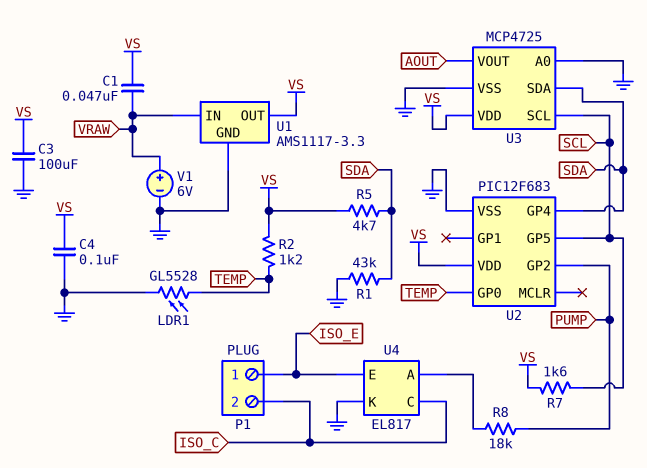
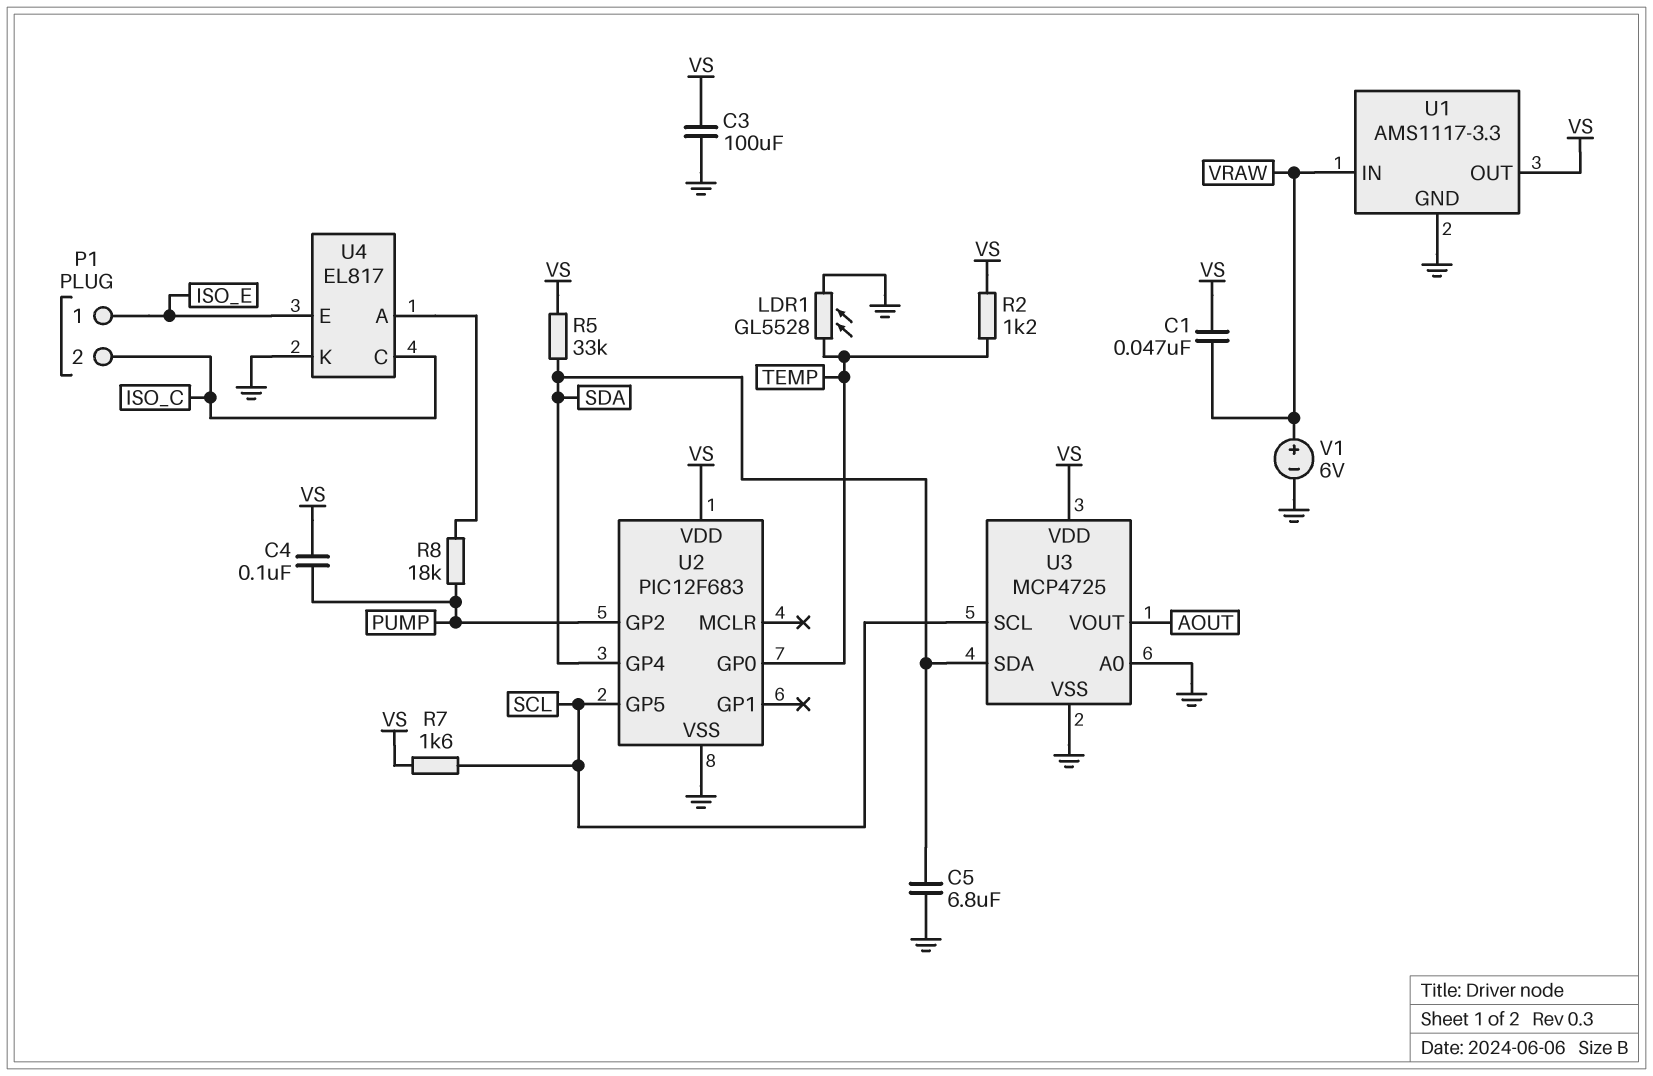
C4: 100nF (GND, VS) -> 100nF (PUMP, VS)
C5: none -> 6.8uF (GND, SDA)
R1: 43k (GND, SDA) -> none
R5: 4.7k (SDA, VS) -> 33k (SDA, VS)

